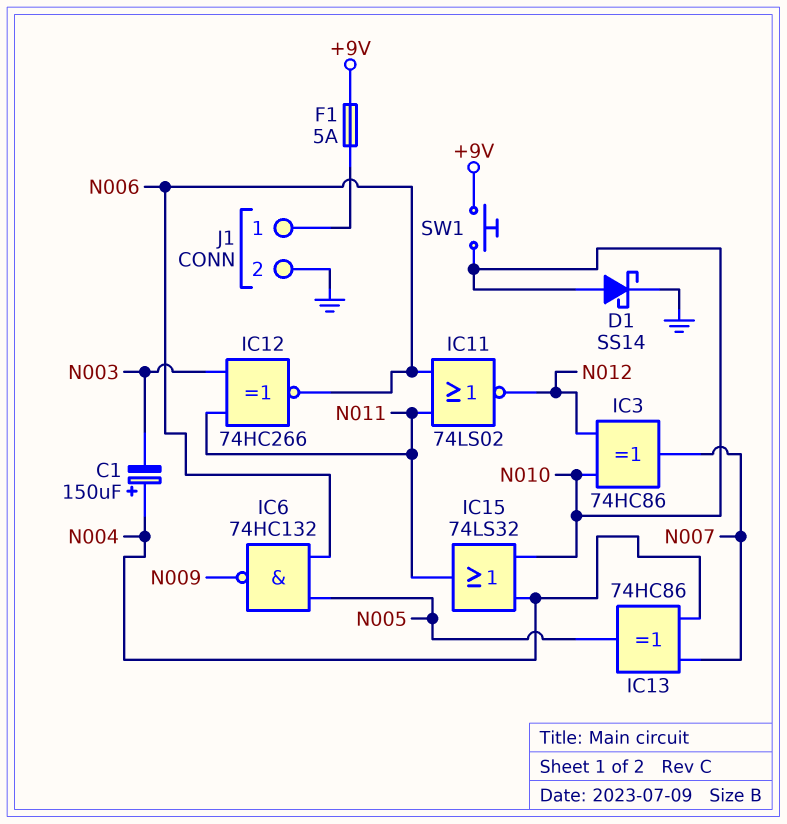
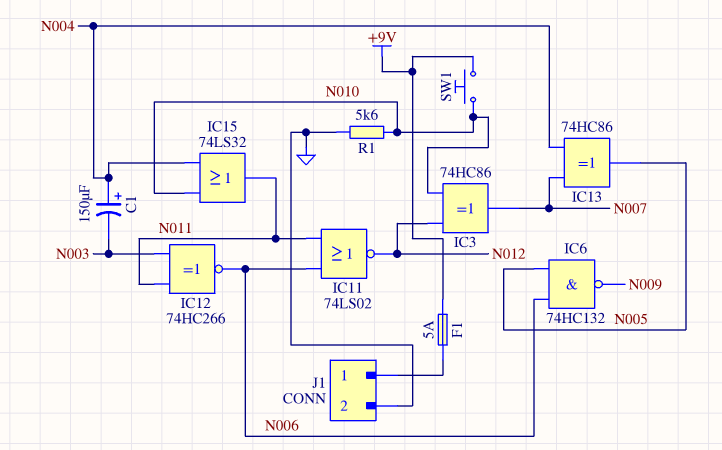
D1: schottky SS14 (A N010, K GND) -> none
R1: none -> 5.6k (GND, N010)

